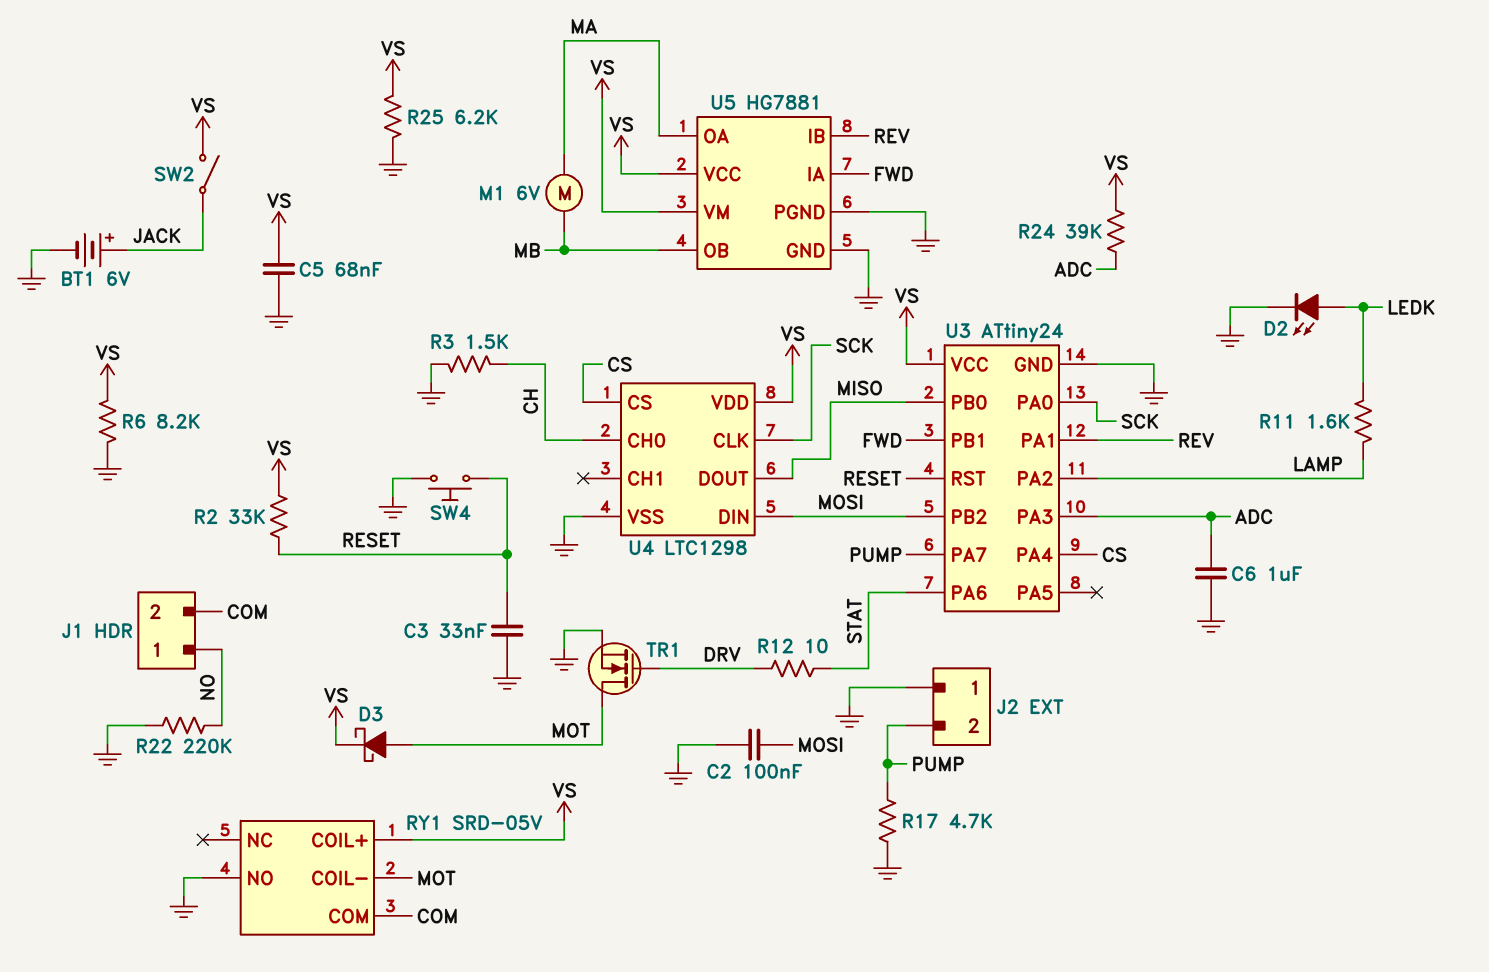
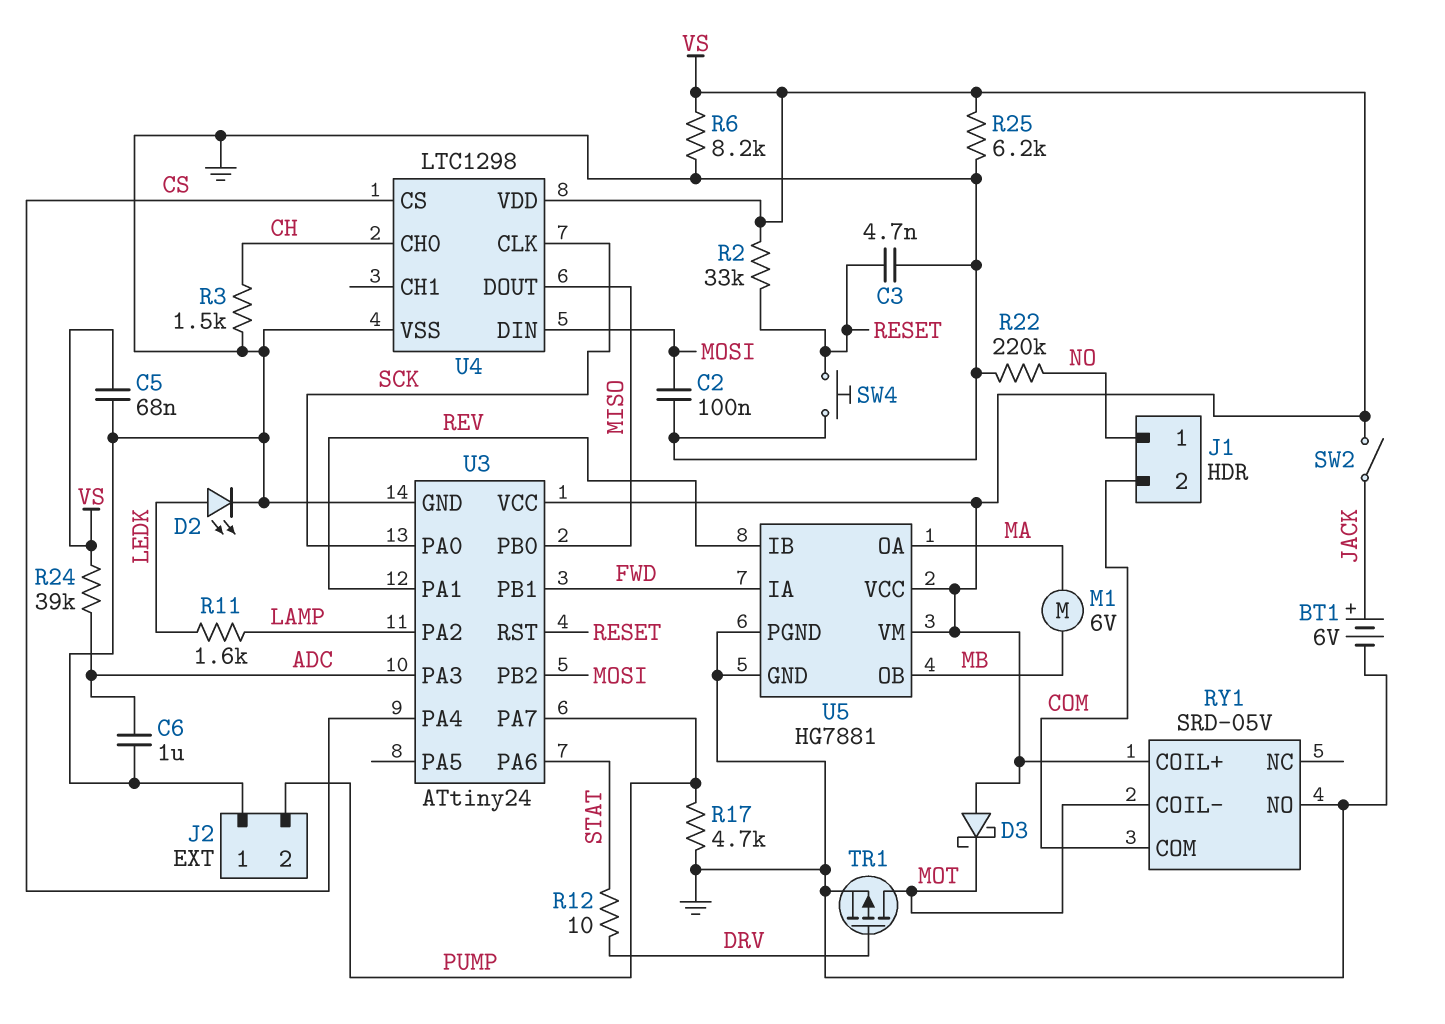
C3: 33nF (GND, RESET) -> 4.7nF (GND, RESET)
D3: schottky (A MOT, K VS) -> schottky (A VS, K MOT)
TR1: NMOS (G DRV, D MOT, S GND) -> PMOS (G DRV, D MOT, S GND)

